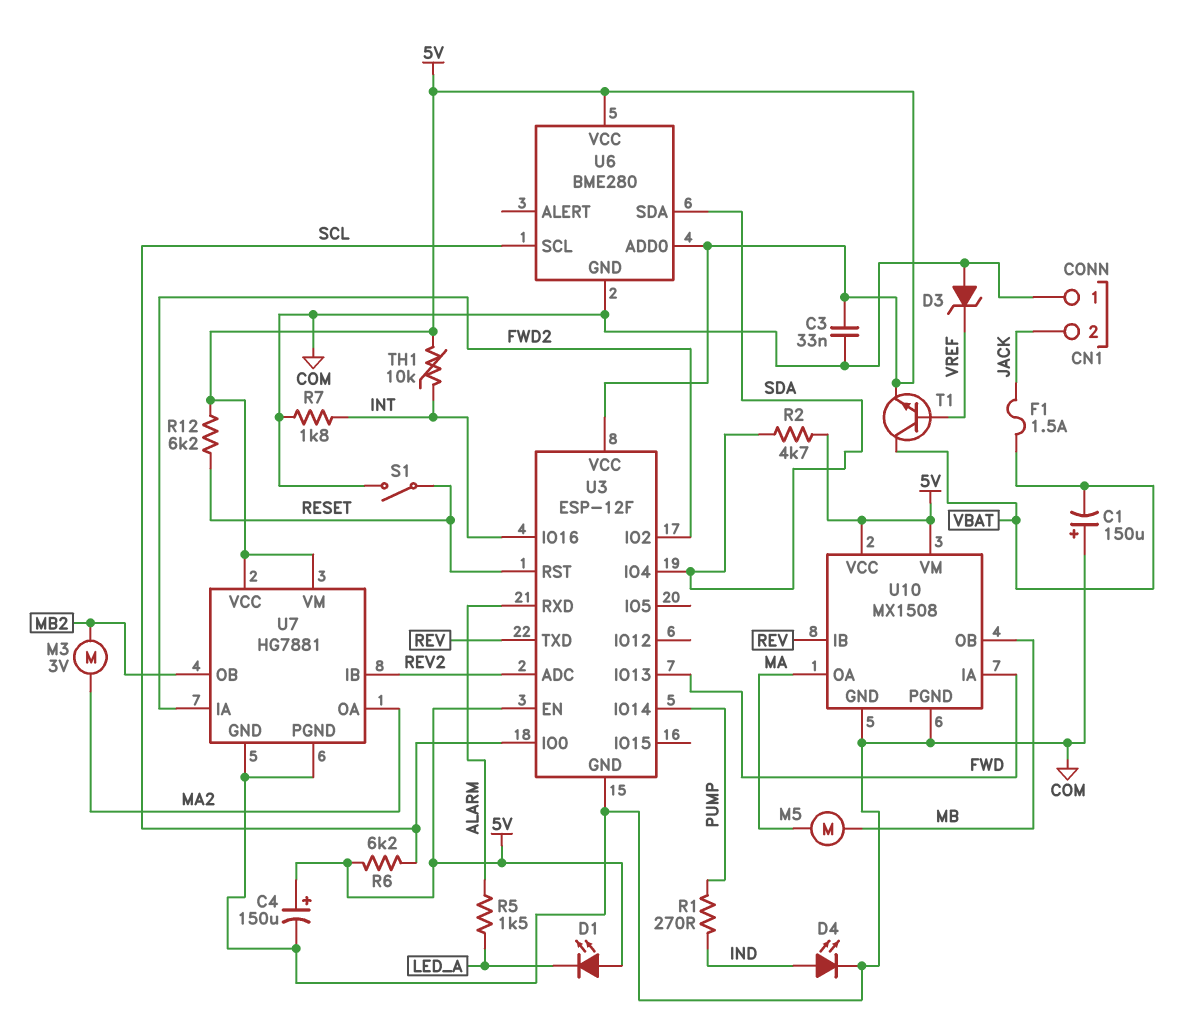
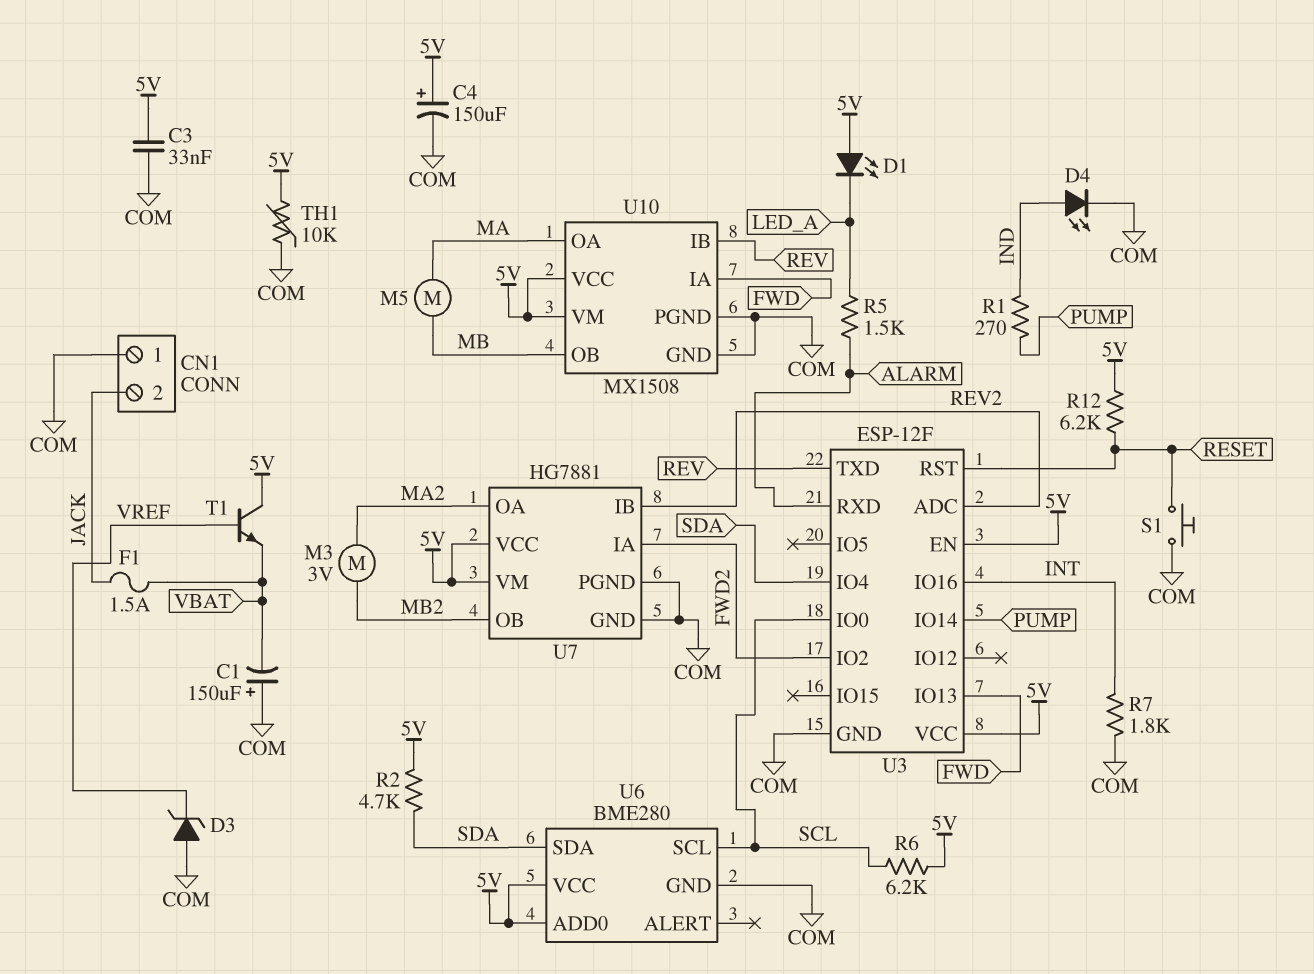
S1: switch (COM, RESET) -> button (COM, RESET)
T1: NPN (B VREF, C VBAT, E 5V) -> NPN (B VREF, C 5V, E VBAT)
TH1: 10k (5V, INT) -> 10k (5V, COM)

